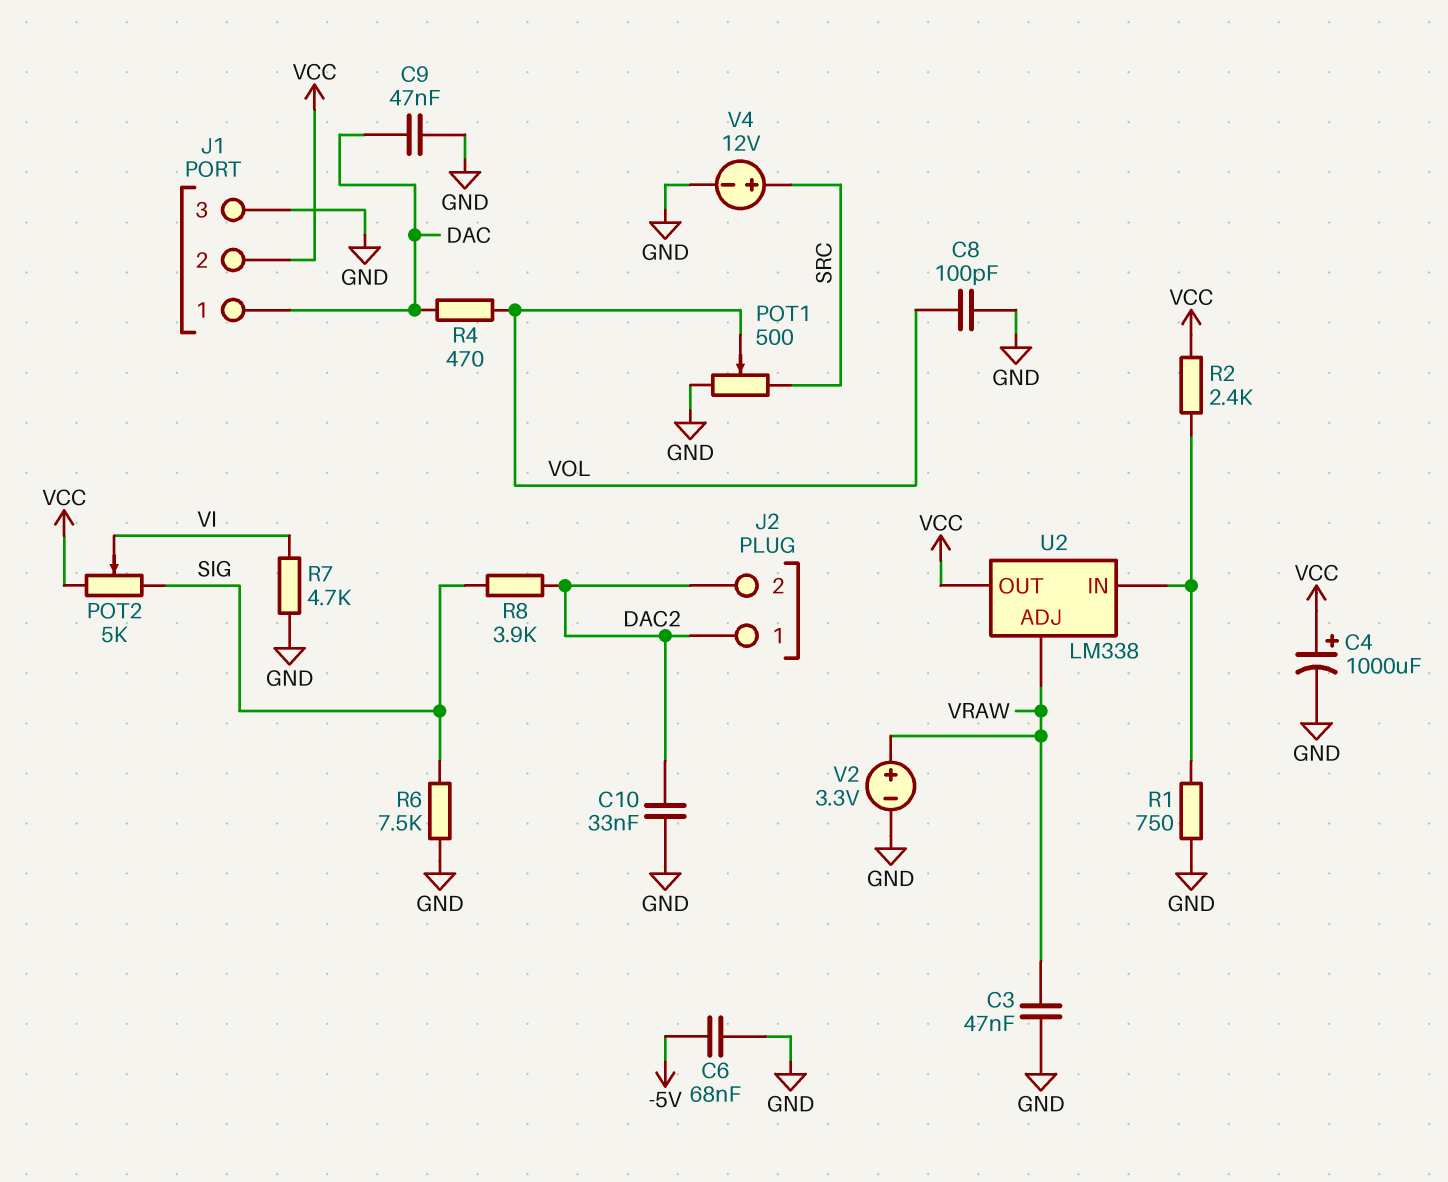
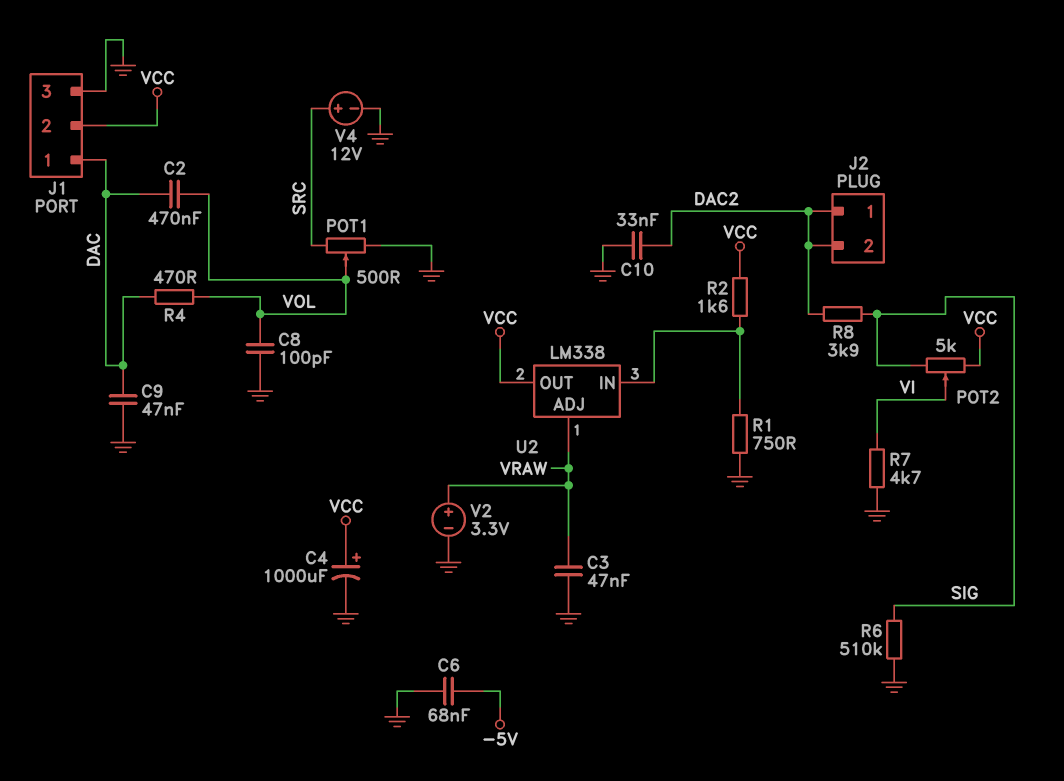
C2: none -> 470nF (DAC, VOL)
R2: 2.4k (U2/IN, VCC) -> 1.6k (U2/IN, VCC)
R6: 7.5k (GND, SIG) -> 510k (GND, SIG)

